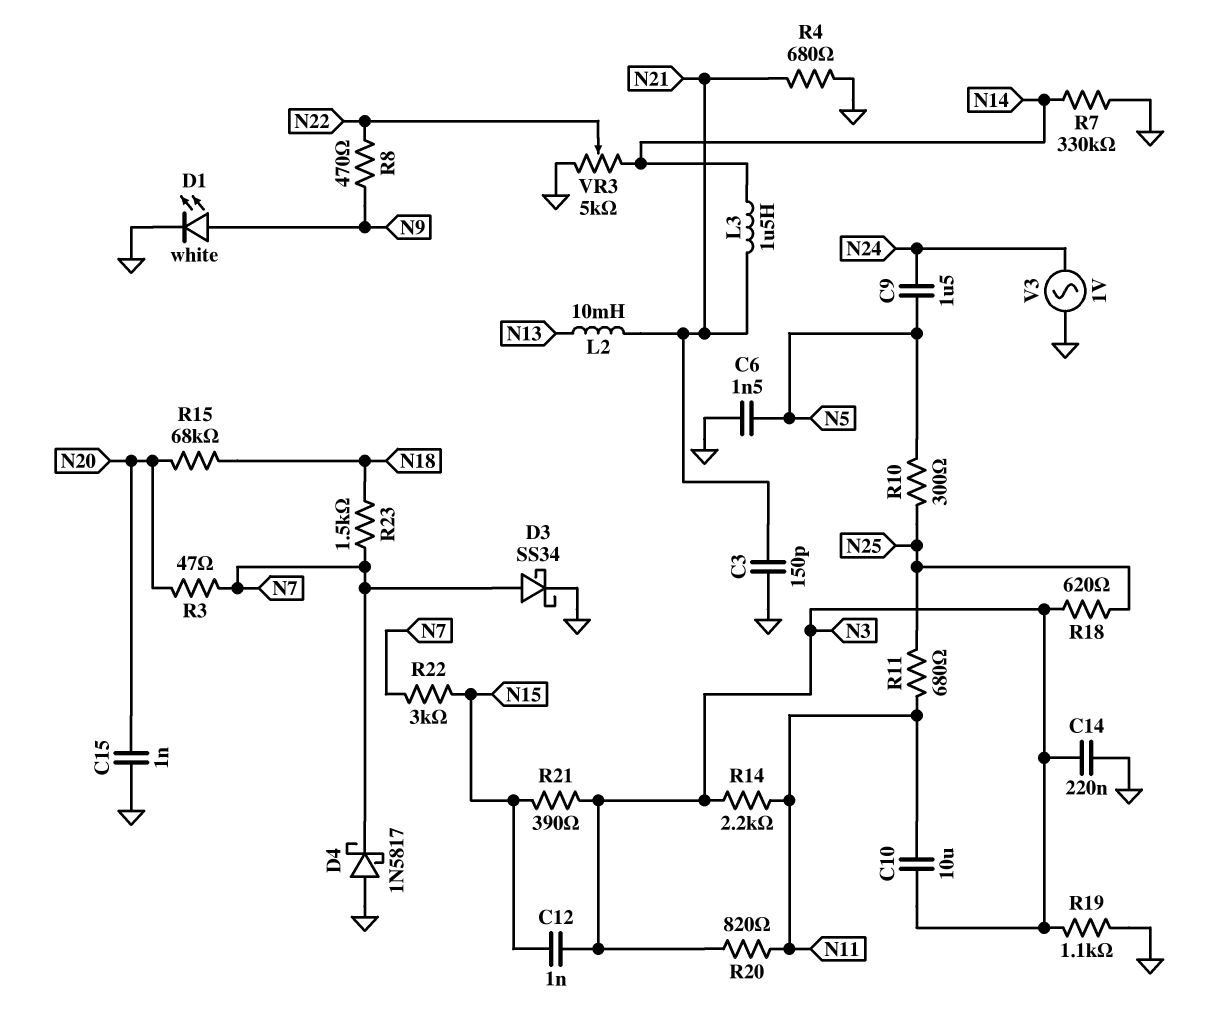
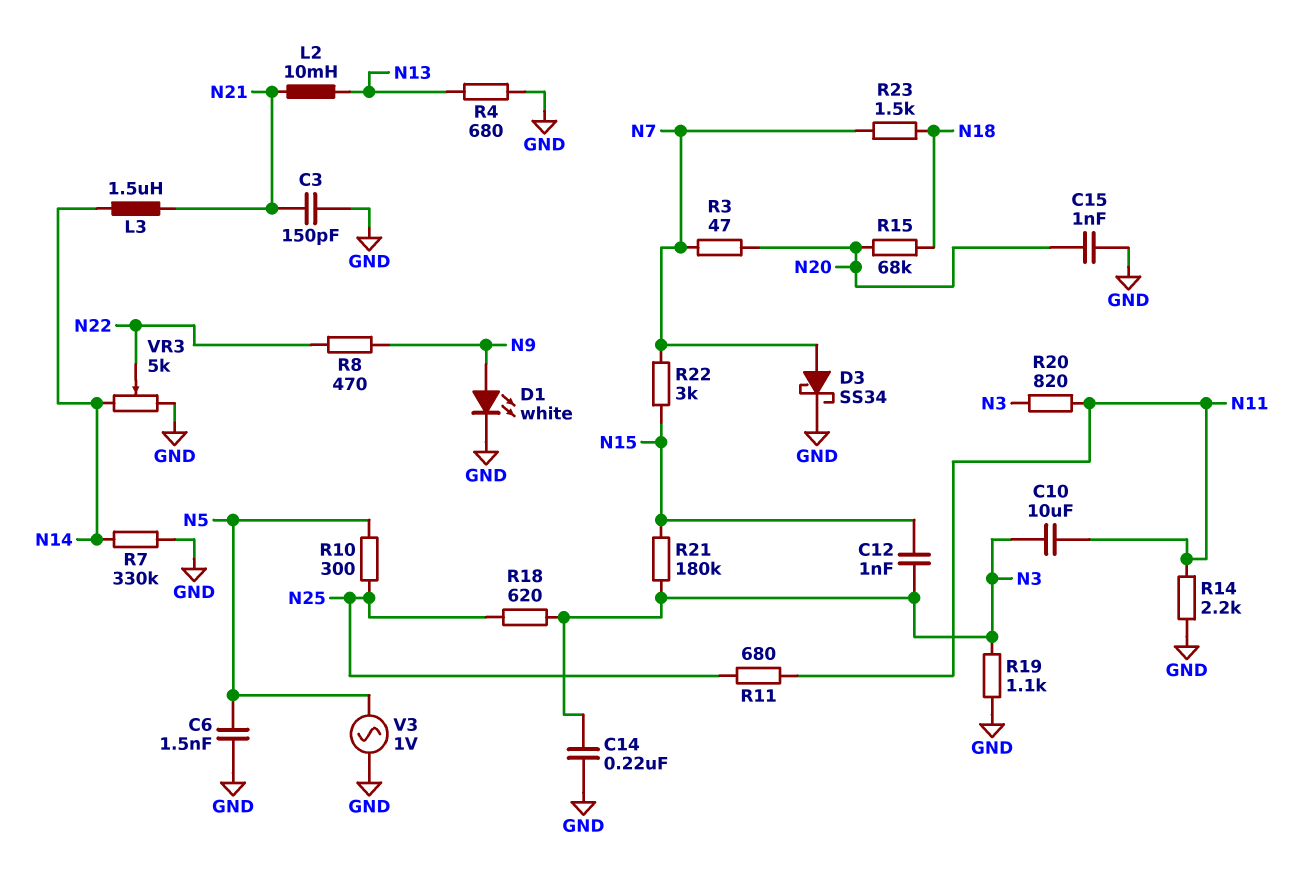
C9: 1.5uF (N5, N24) -> none
D4: schottky 1N5817 (A GND, K N7) -> none
R4: 680 (GND, N21) -> 680 (GND, N13)
R14: 2.2k (N3, N11) -> 2.2k (GND, N11)
R21: 390 (N3, N15) -> 180k (N3, N15)
V3: AC 1V (GND, N24) -> AC 1V (GND, N5)

